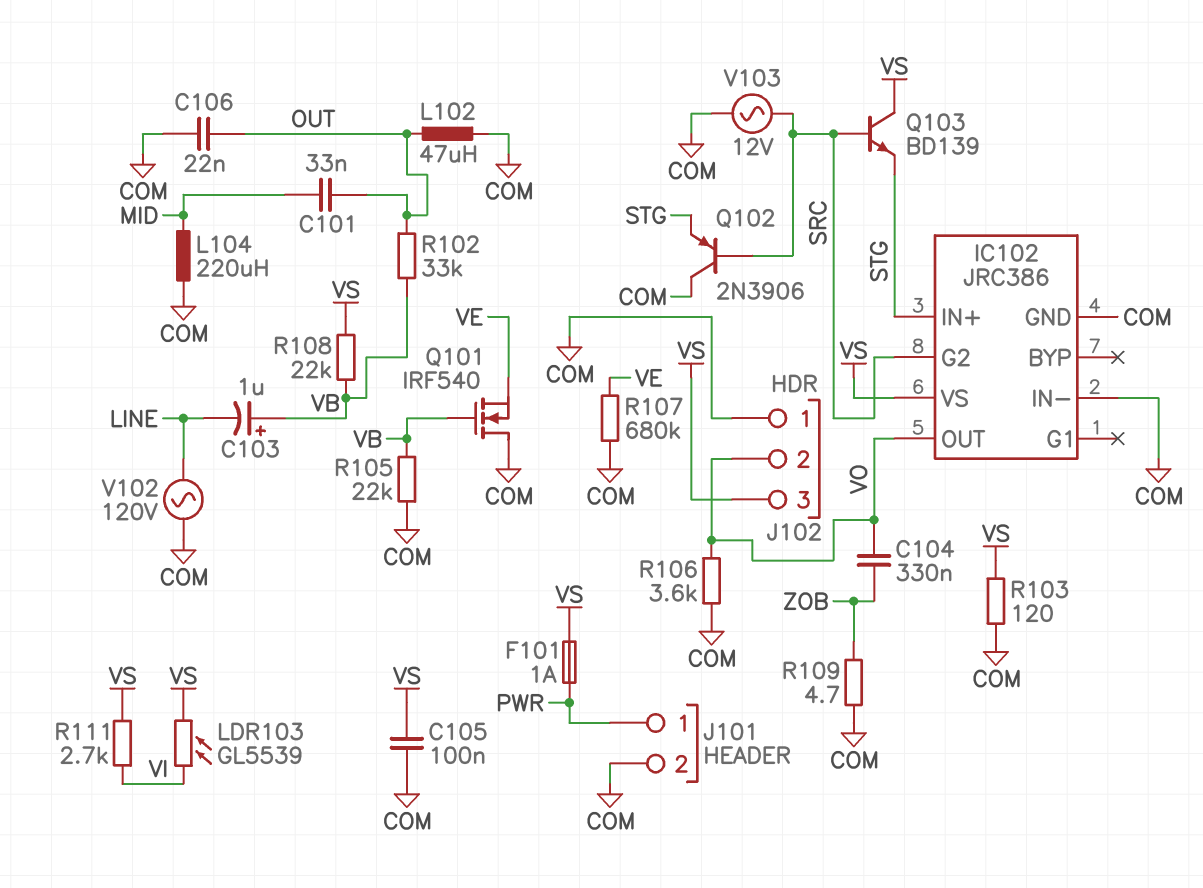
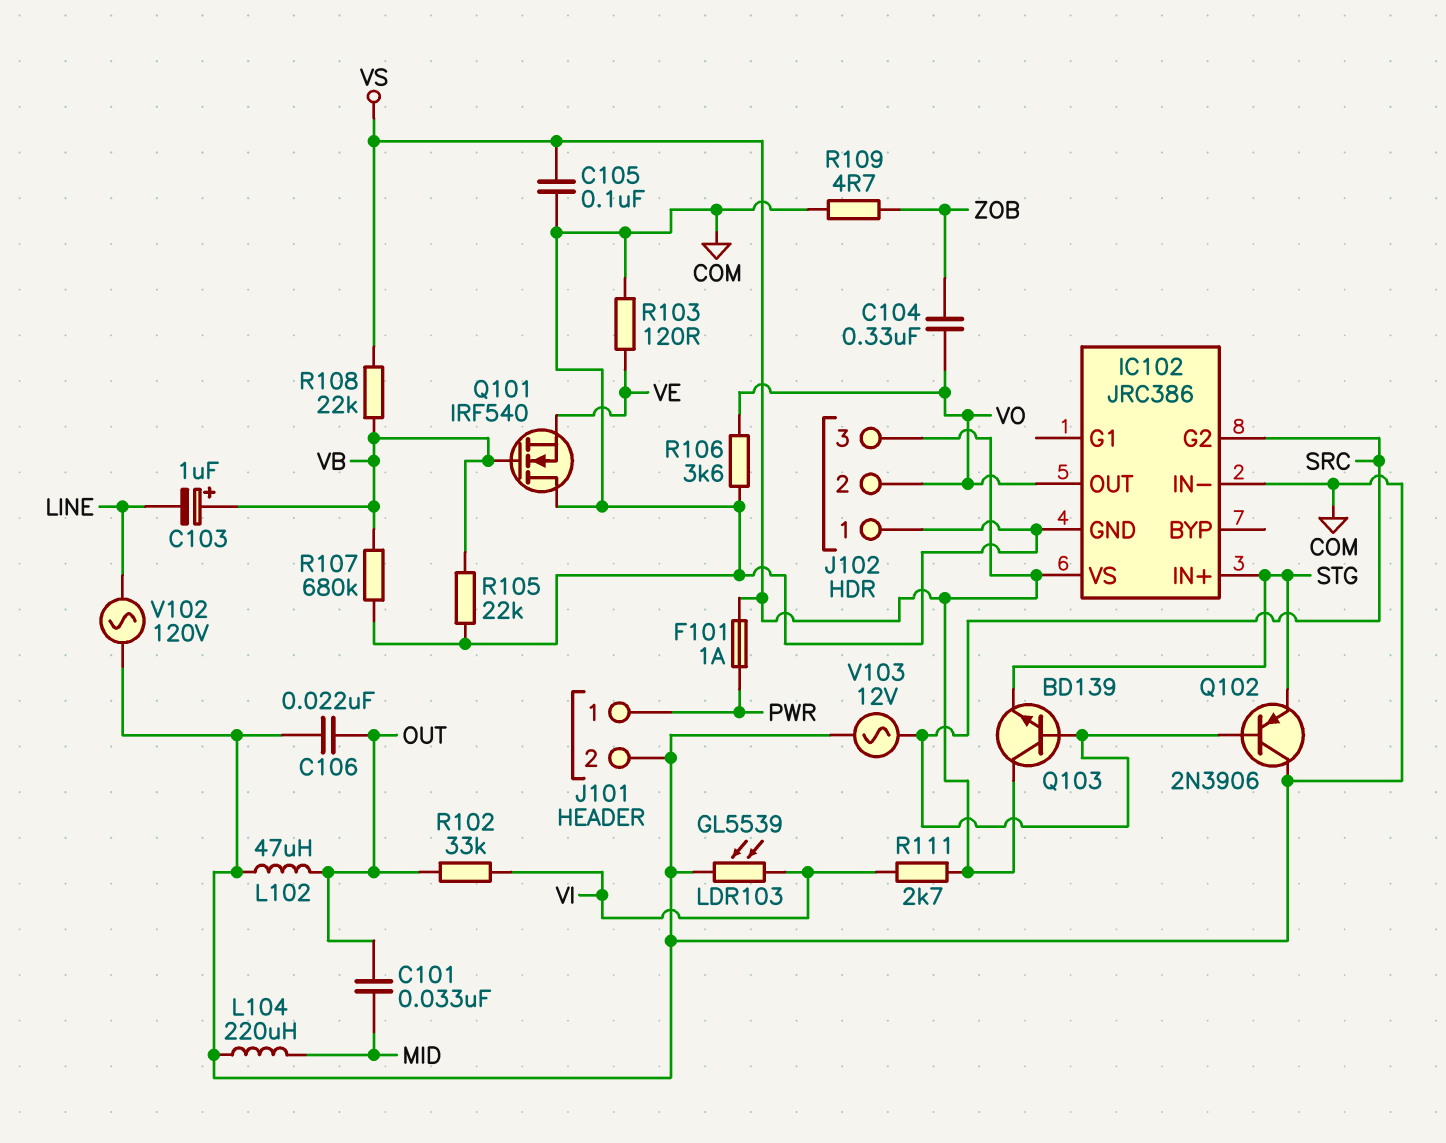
LDR103: GL5539 (VI, VS) -> GL5539 (COM, VI)
R102: 33k (OUT, VB) -> 33k (OUT, VI)
R103: 120 (COM, VS) -> 120 (COM, VE)
R107: 680k (COM, VE) -> 680k (COM, VB)

